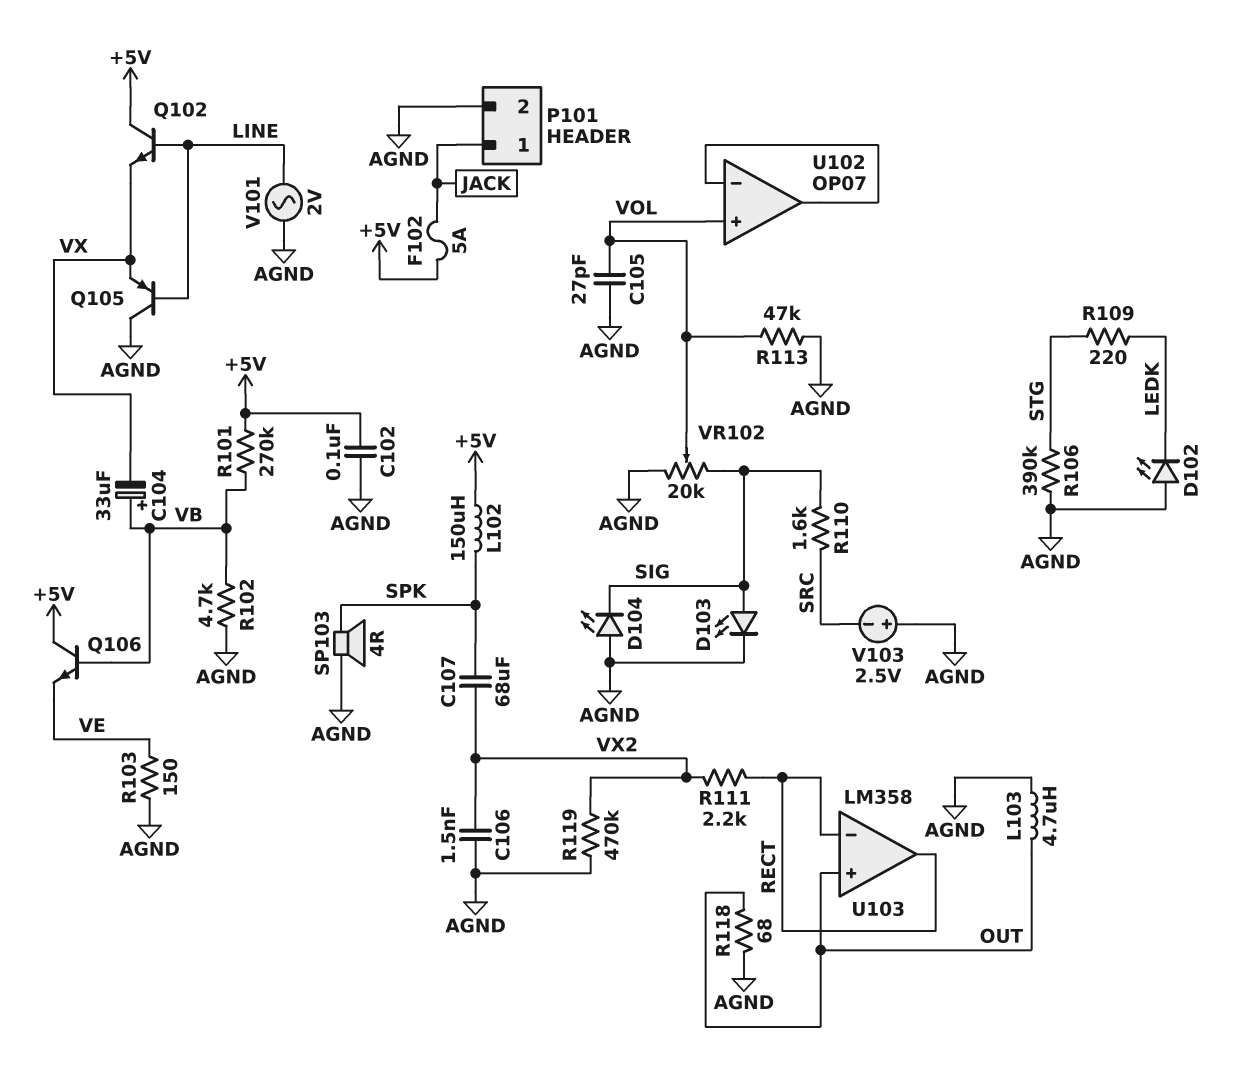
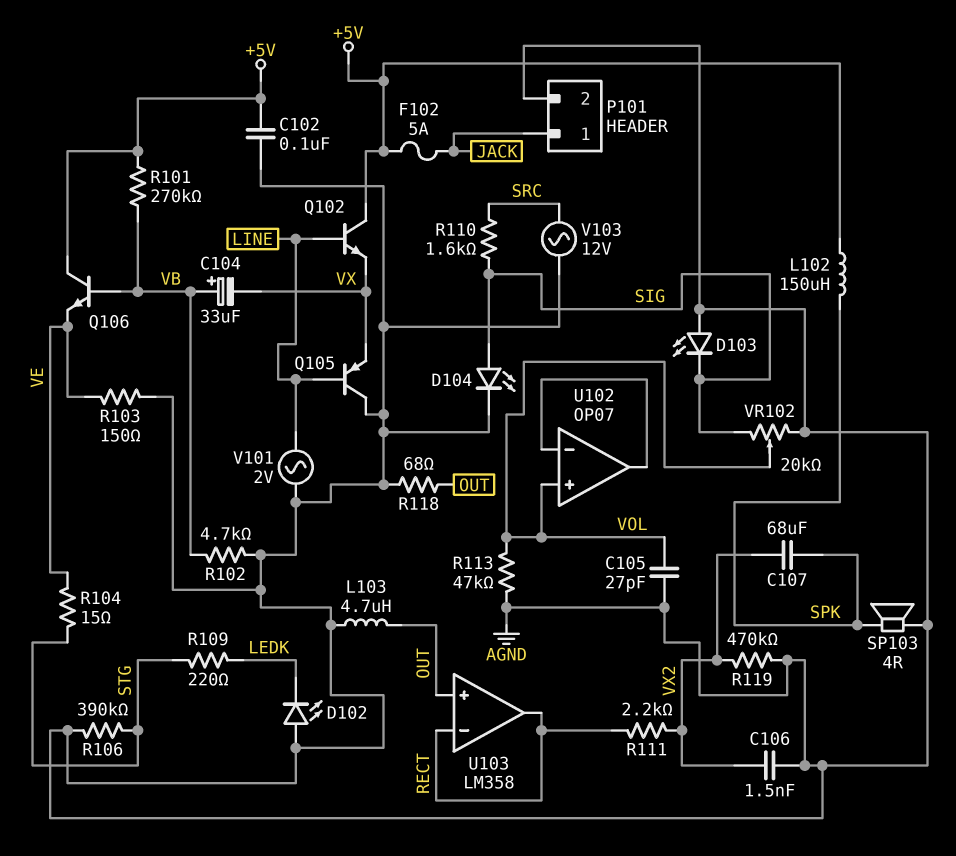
D103: LED (A SIG, K AGND) -> LED (A AGND, K SIG)
D104: LED (A AGND, K SIG) -> LED (A SIG, K AGND)
R104: none -> 15 (STG, VE)
V103: 2.5V (plus AGND, minus SRC) -> AC 12V (AGND, SRC)

